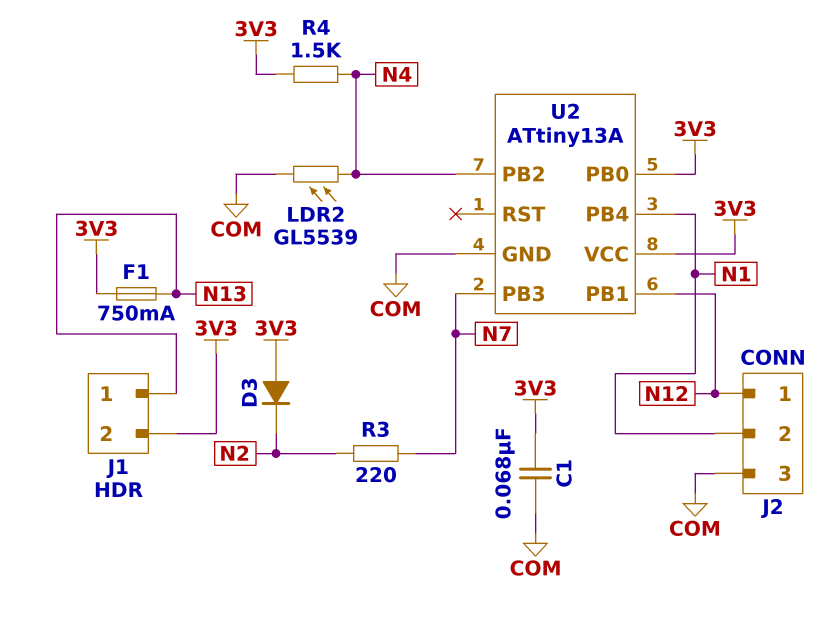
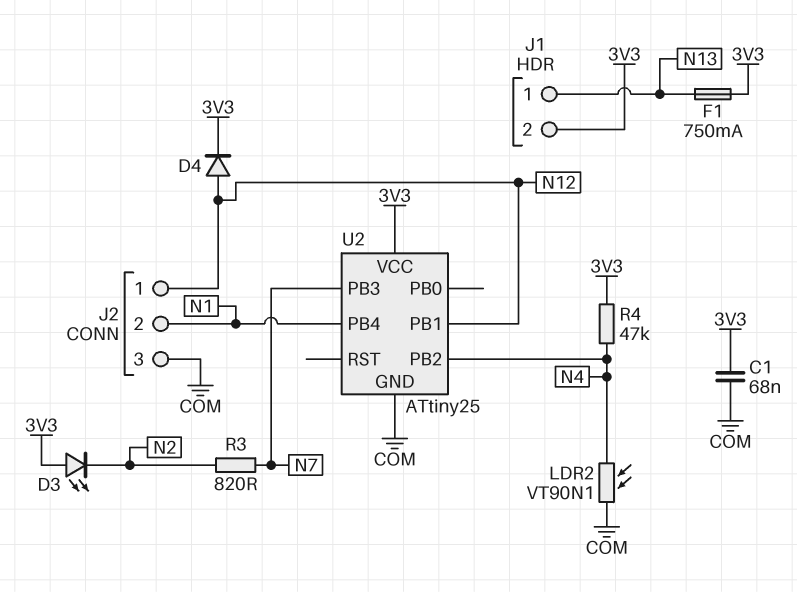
D3: diode (A 3V3, K N2) -> LED (A 3V3, K N2)
D4: none -> diode (A N12, K 3V3)
LDR2: GL5539 (COM, N4) -> VT90N1 (COM, N4)
R3: 220 (N2, N7) -> 820 (N2, N7)
R4: 1.5k (3V3, N4) -> 47k (3V3, N4)
U2: ATtiny13A -> ATtiny25
U2 pin PB0: 3V3 -> none

